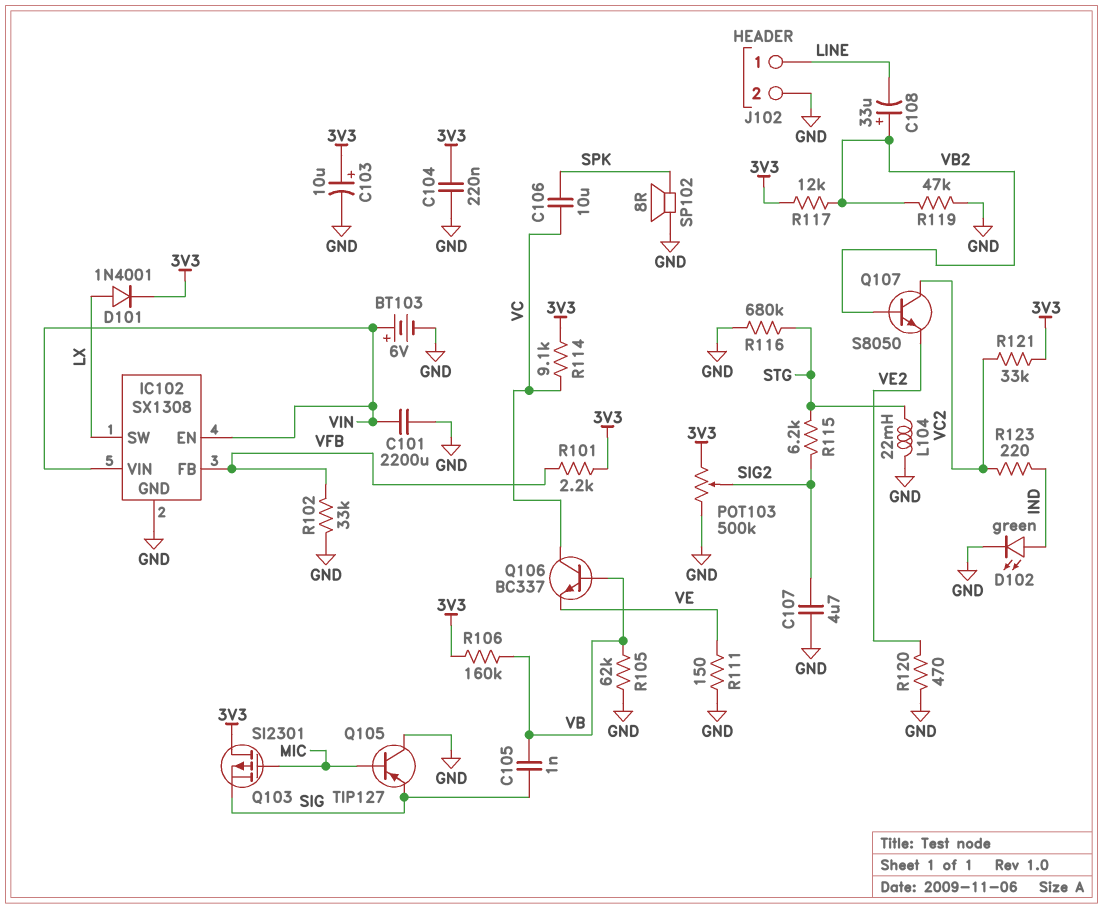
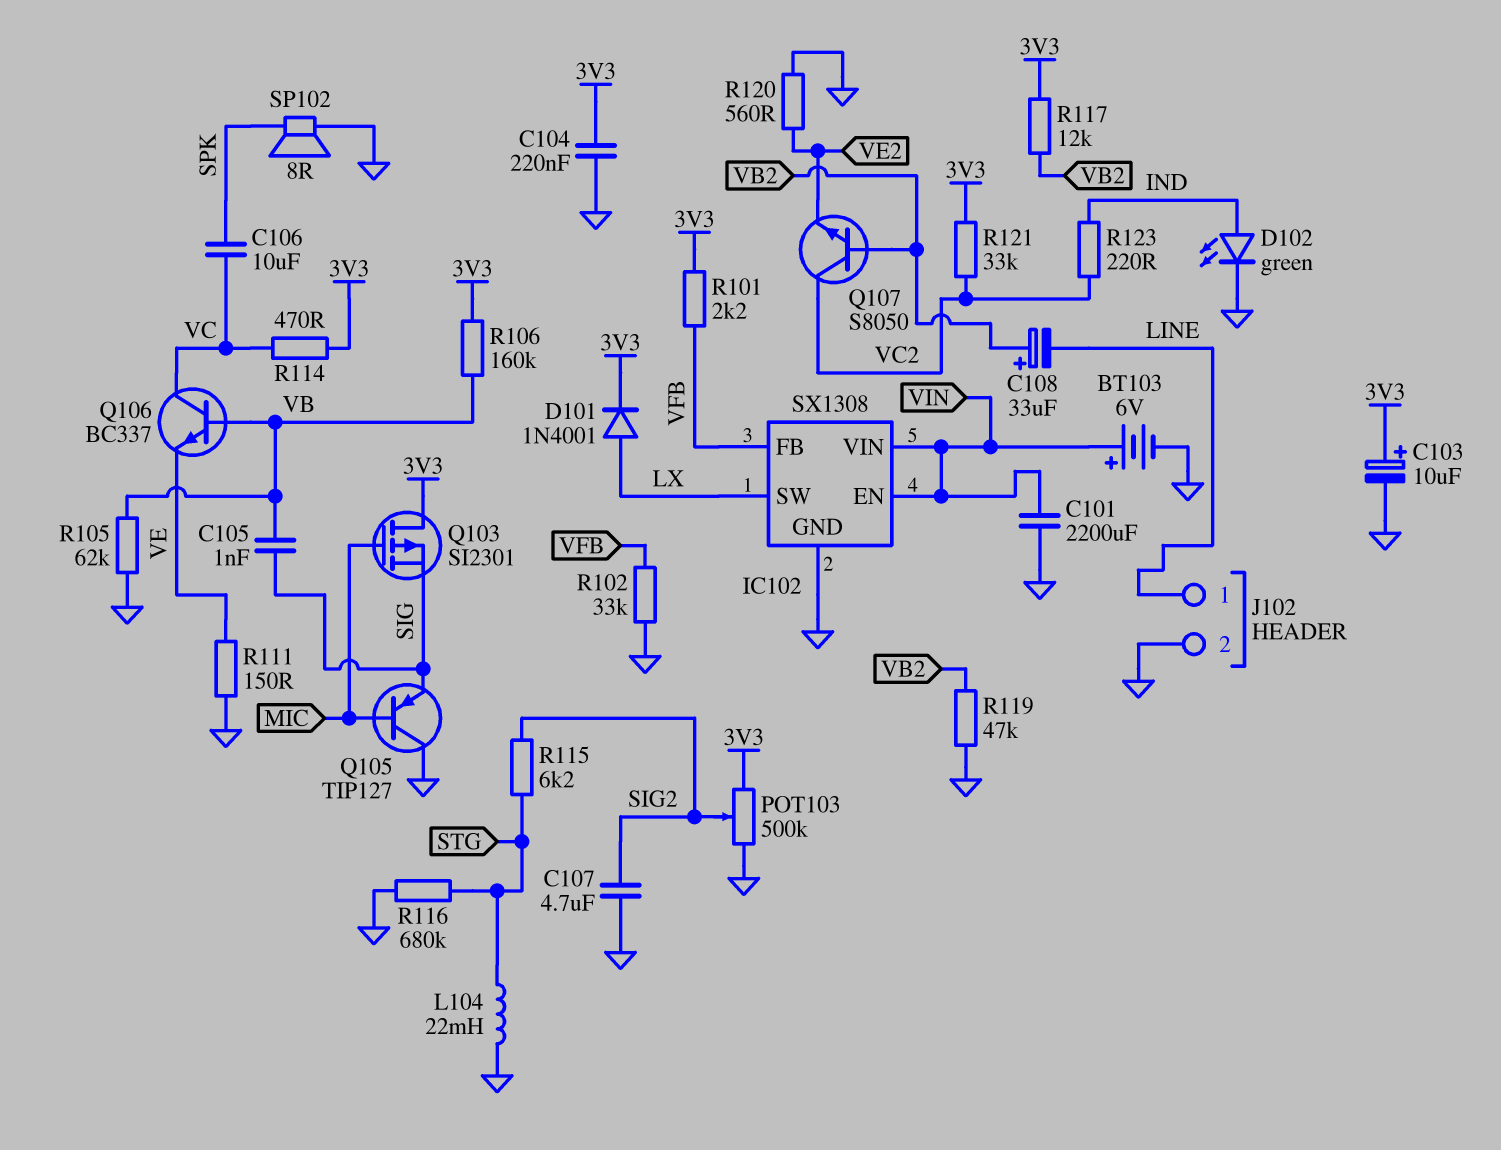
R114: 9.1k (3V3, VC) -> 470 (3V3, VC)
R120: 470 (GND, VE2) -> 560 (GND, VE2)

